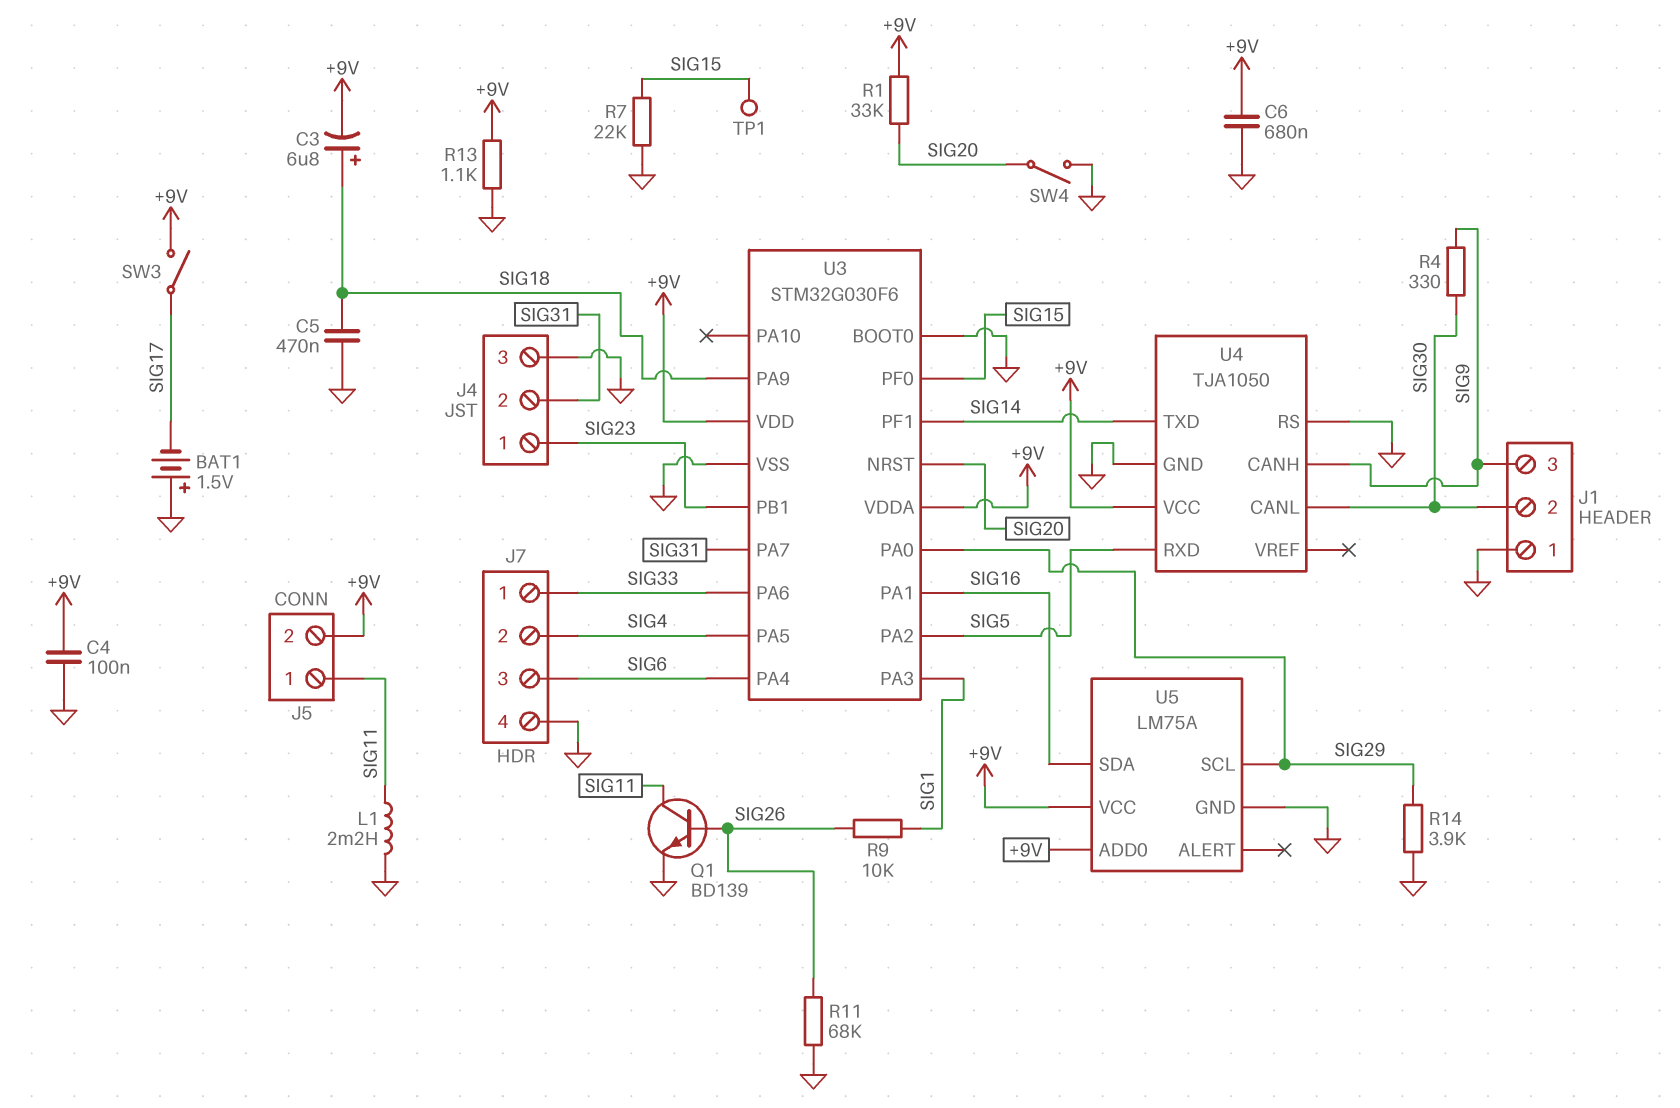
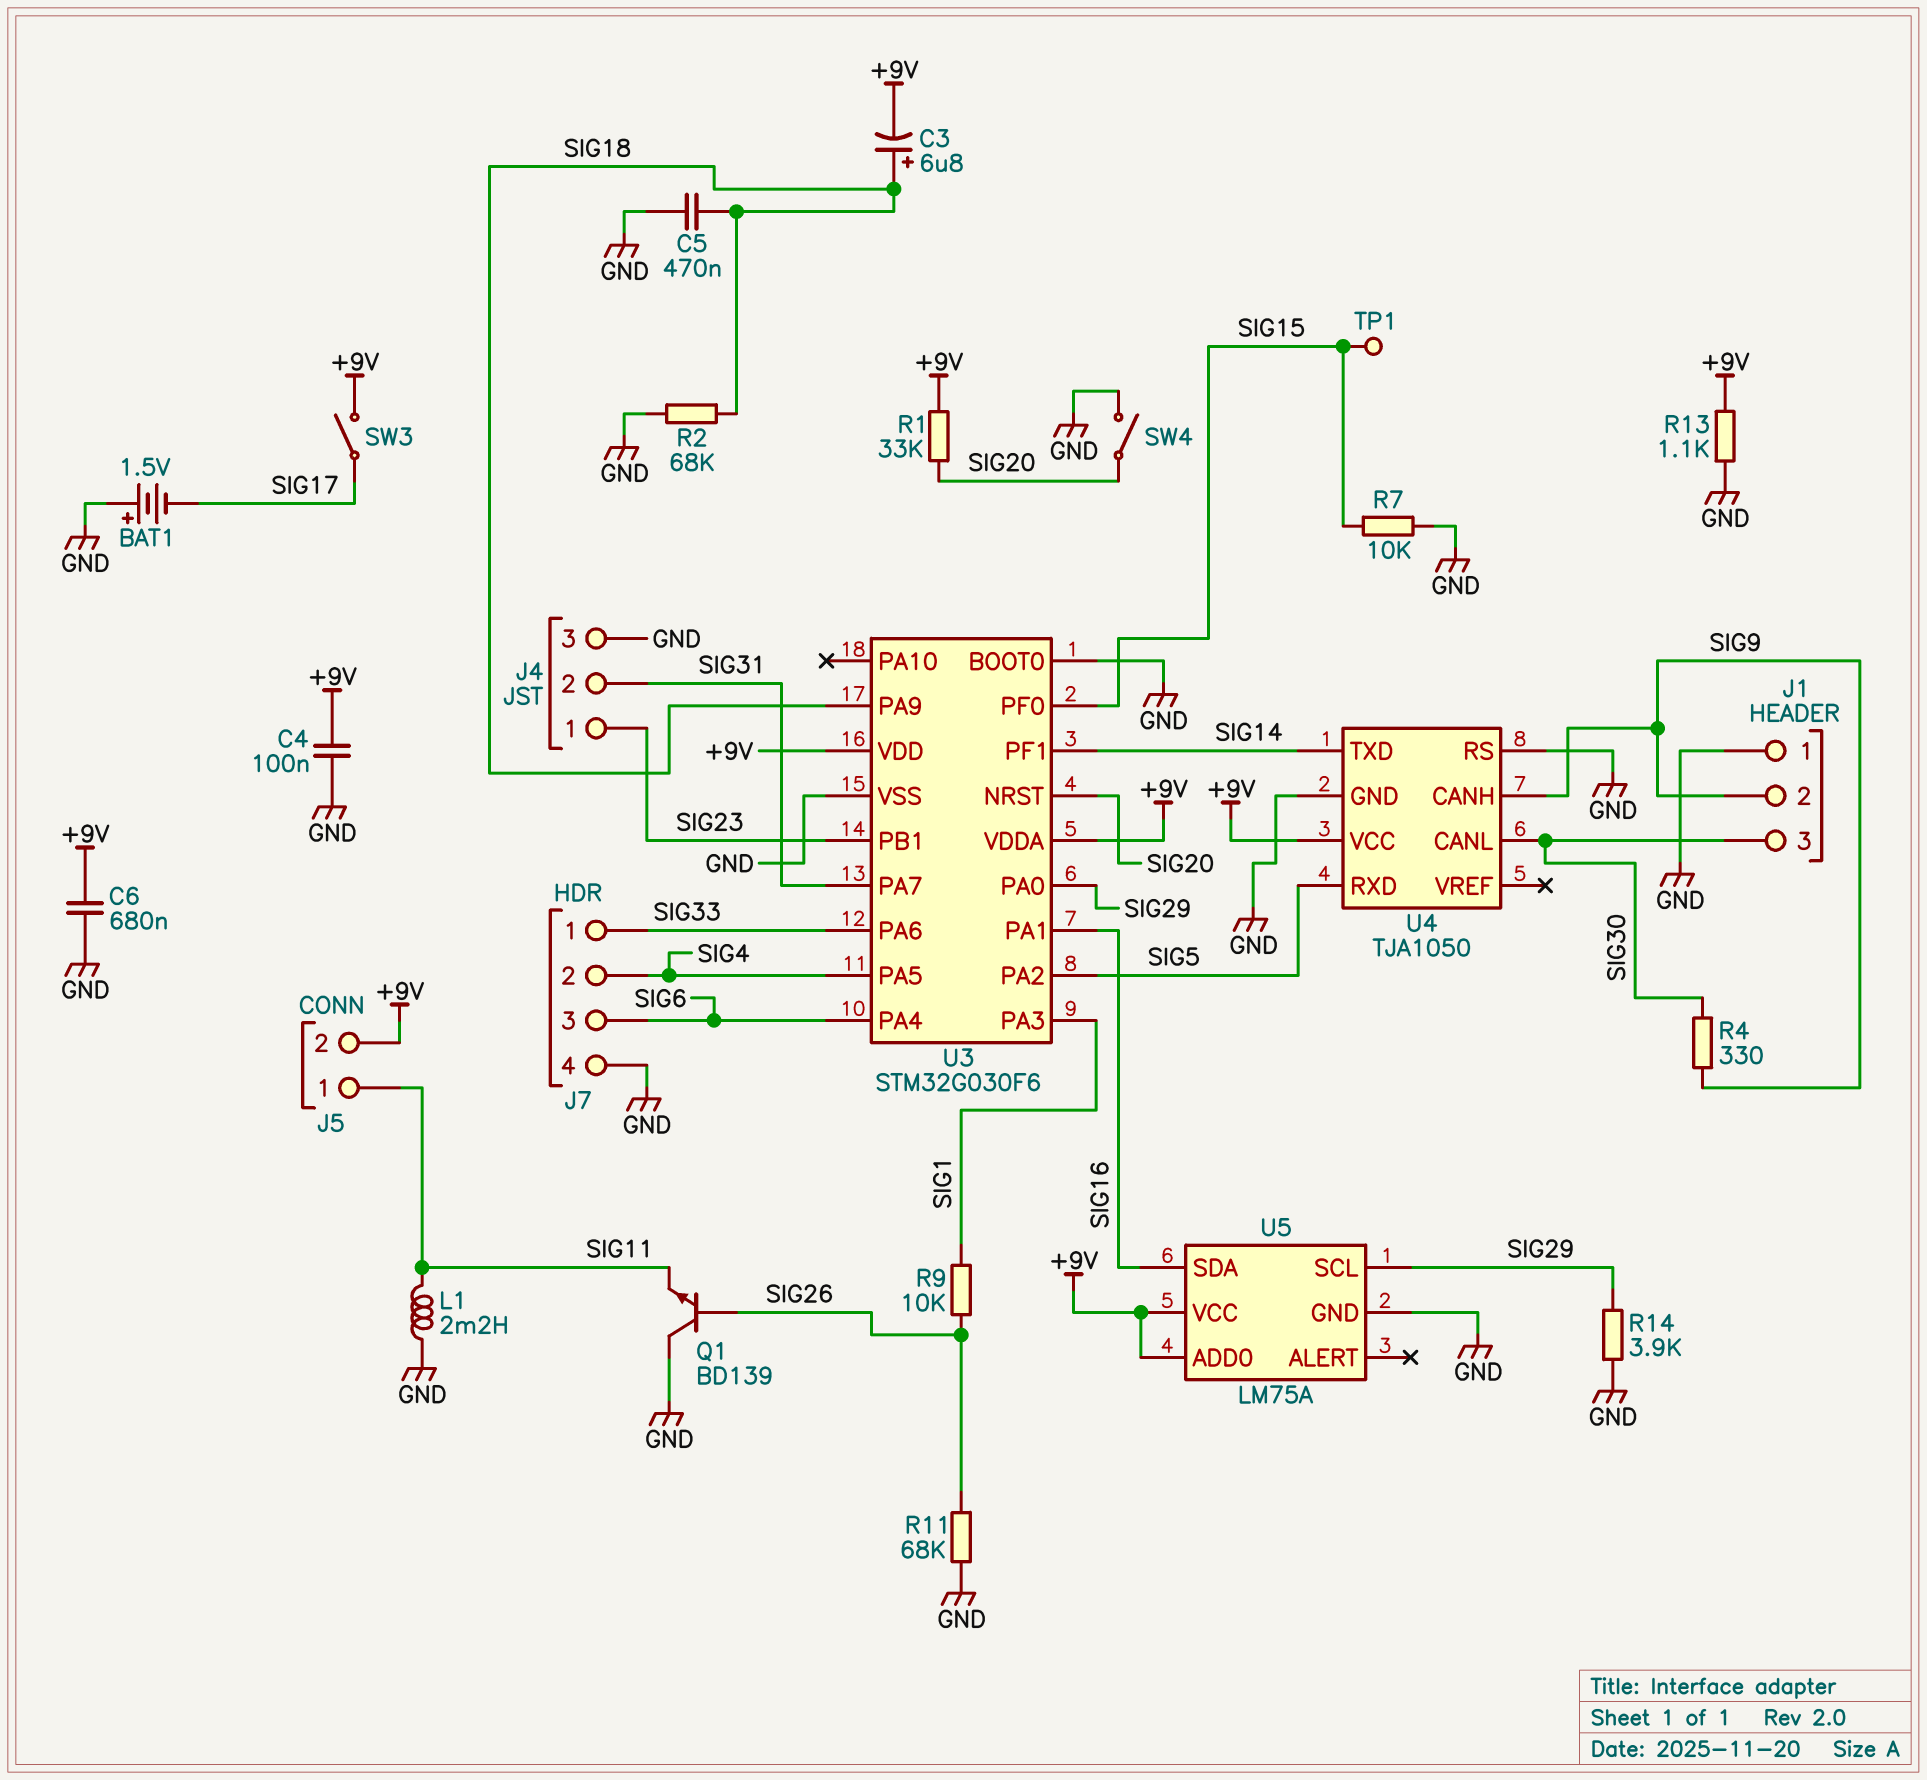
J1 pin 2: SIG30 -> SIG9
J1 pin 3: SIG9 -> SIG30
Q1: NPN BD139 (B SIG26, C SIG11, E GND) -> NPN BD139 (B SIG26, C GND, E SIG11)
R2: none -> 68k (GND, SIG18)
R7: 22k (GND, SIG15) -> 10k (GND, SIG15)

